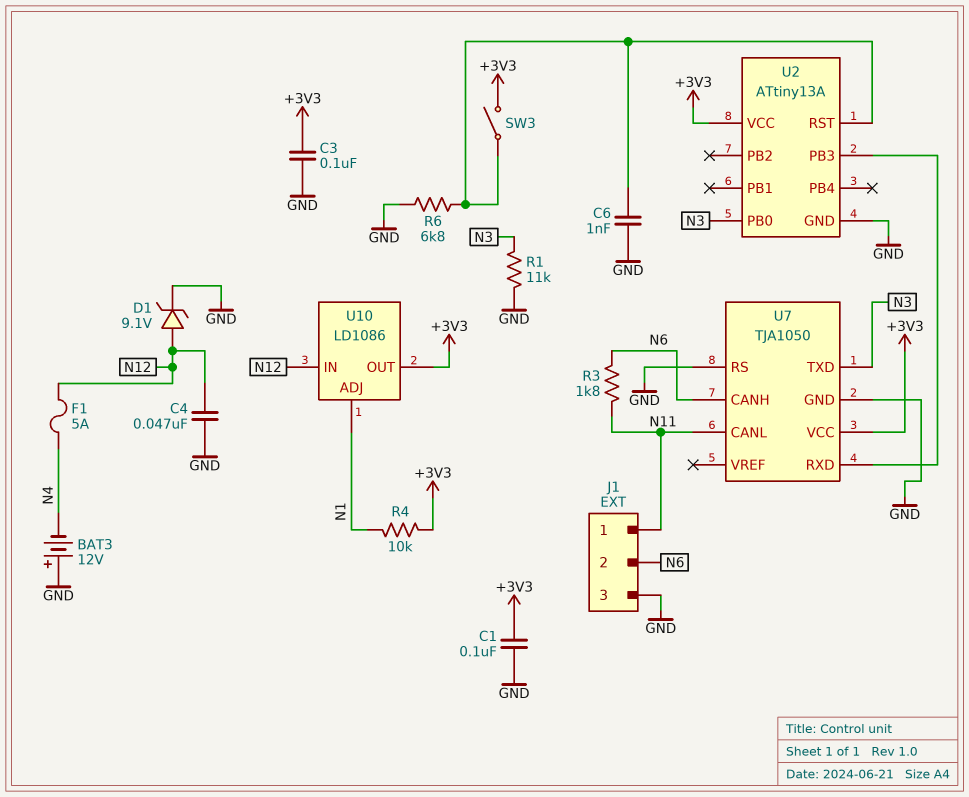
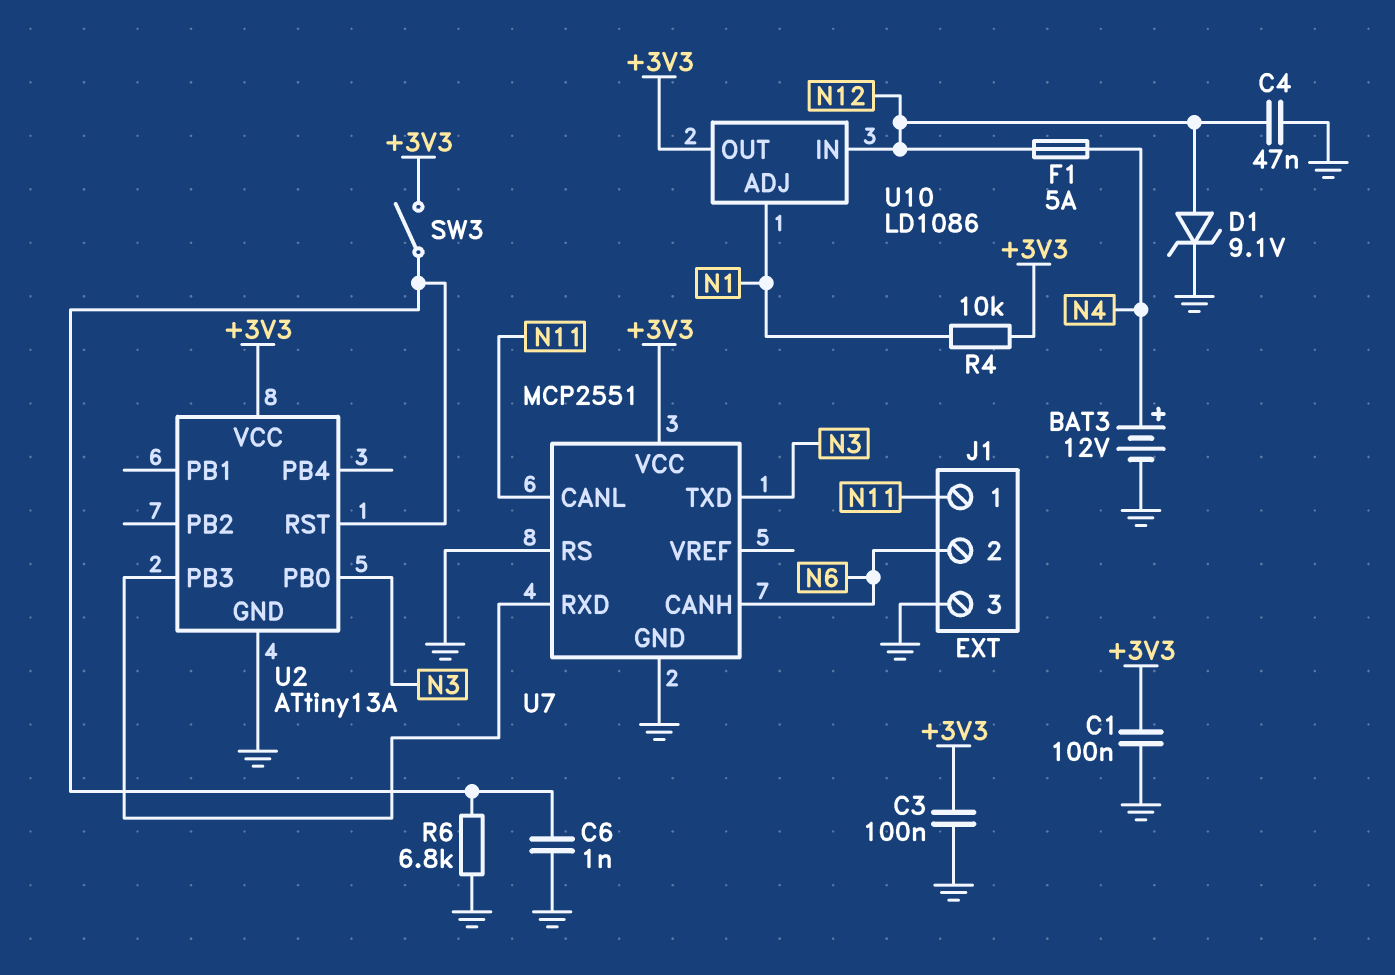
BAT3: 12V (plus GND, minus N4) -> 12V (plus N4, minus GND)
R1: 11k (GND, N3) -> none
R3: 1.8k (N6, N11) -> none
U7: TJA1050 -> MCP2551

